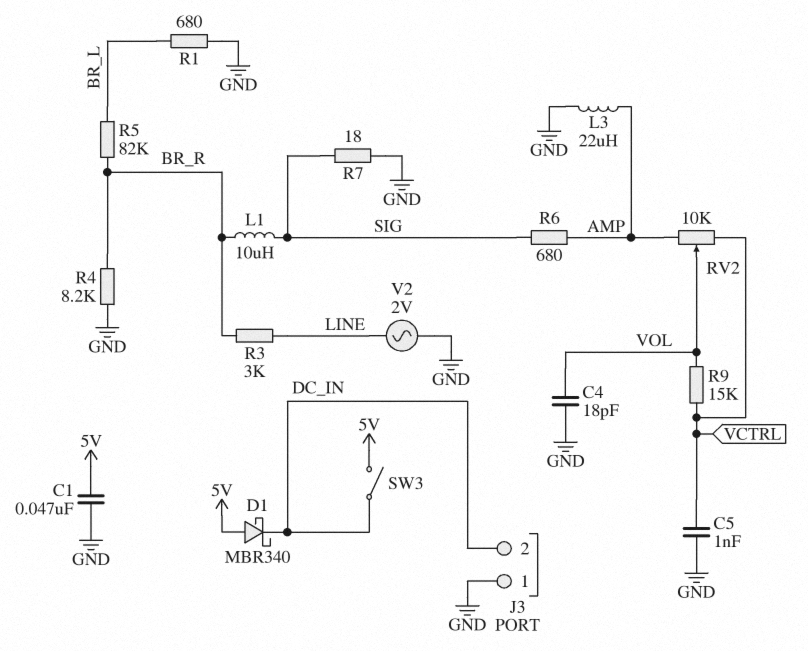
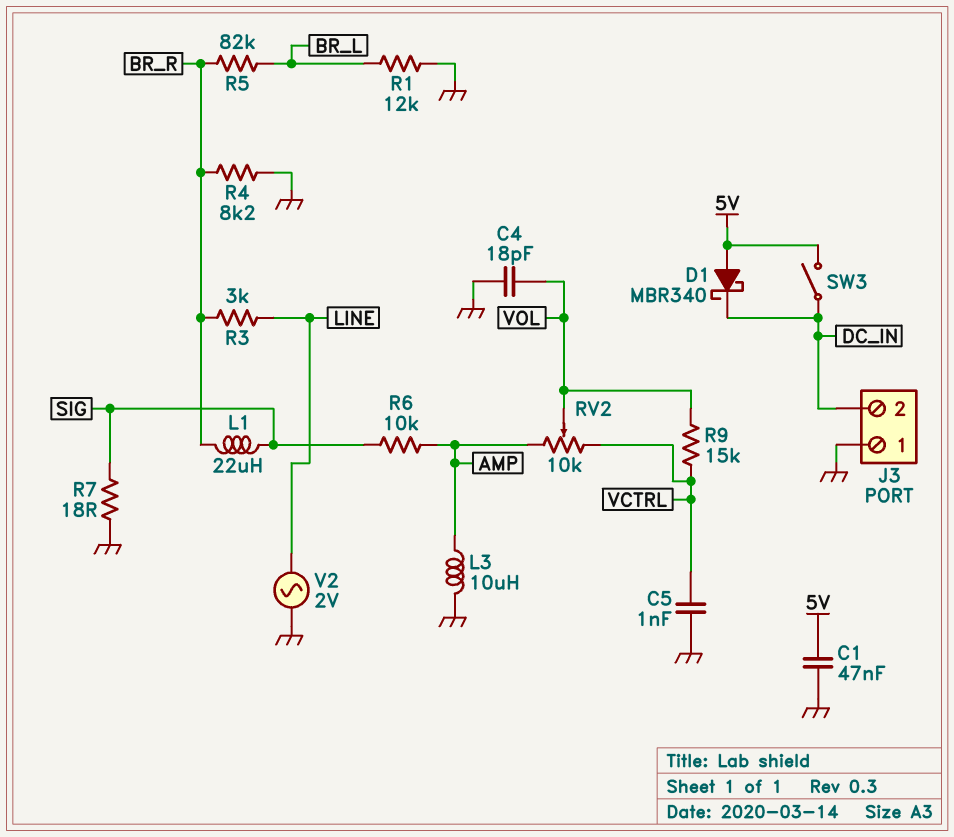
L1: 10uH (BR_R, SIG) -> 22uH (BR_R, SIG)
L3: 22uH (AMP, GND) -> 10uH (AMP, GND)
R1: 680 (BR_L, GND) -> 12k (BR_L, GND)
R6: 680 (AMP, SIG) -> 10k (AMP, SIG)

